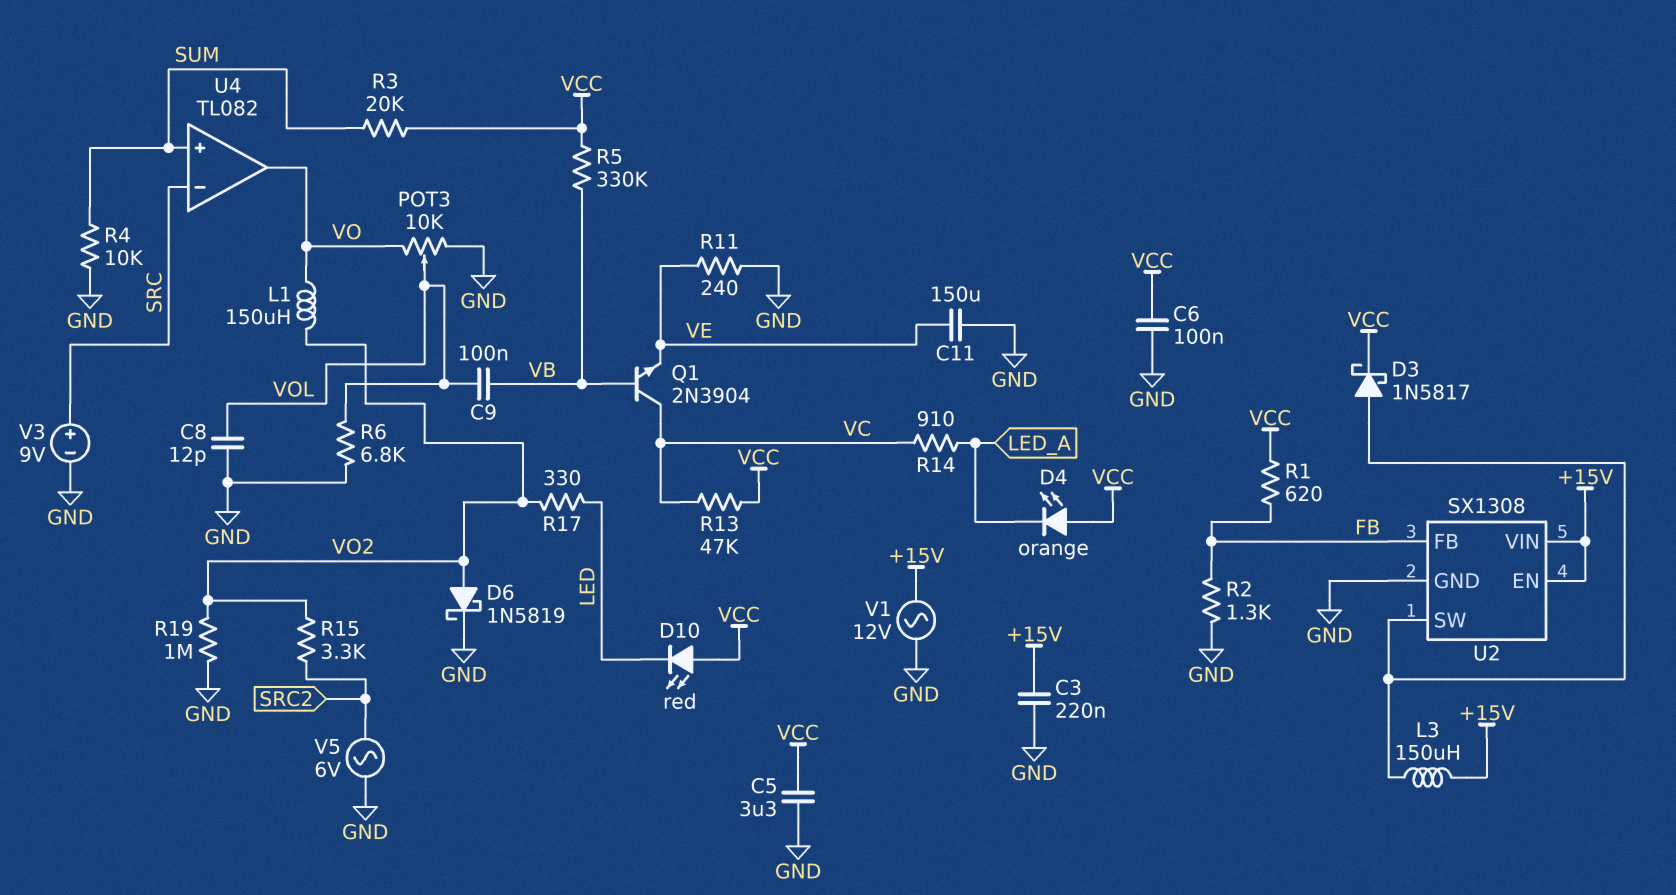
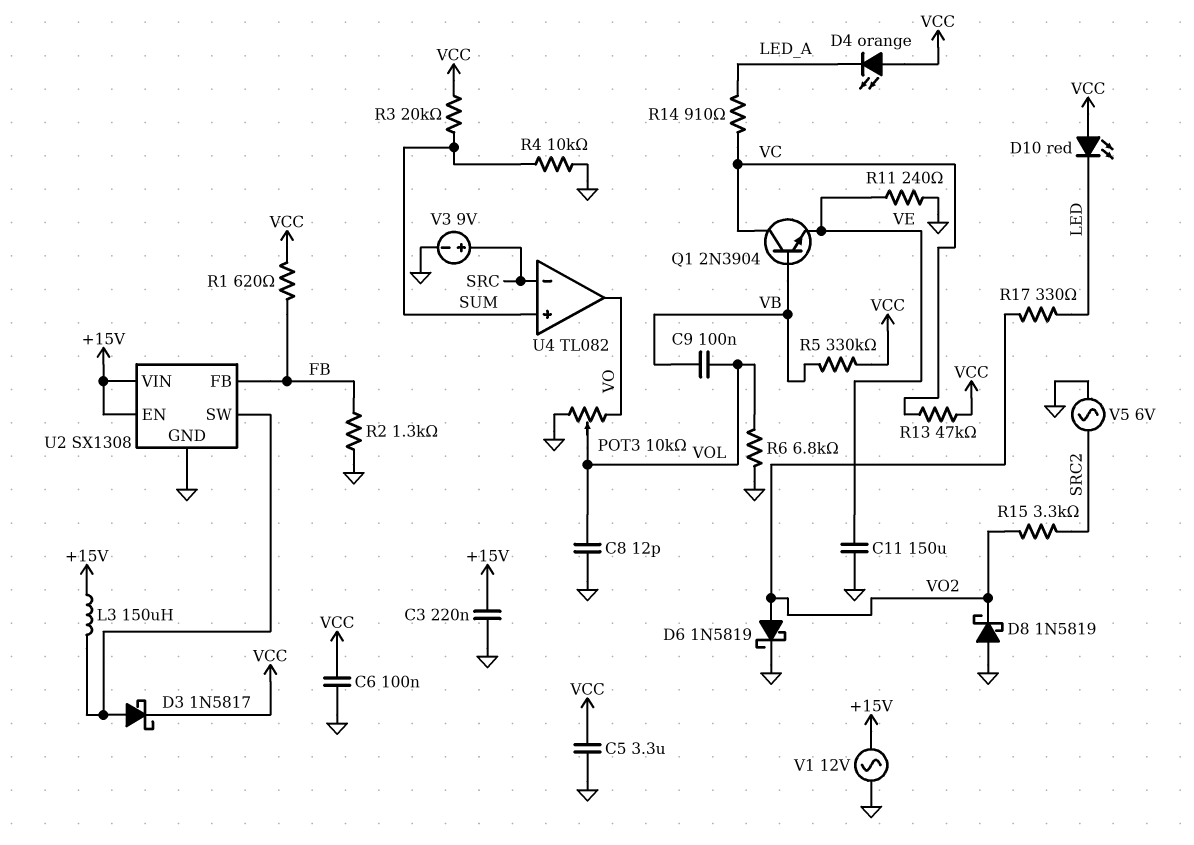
D8: none -> schottky 1N5819 (A GND, K VO2)
L1: 150uH (VO, VO2) -> none
R19: 1M (GND, VO2) -> none

